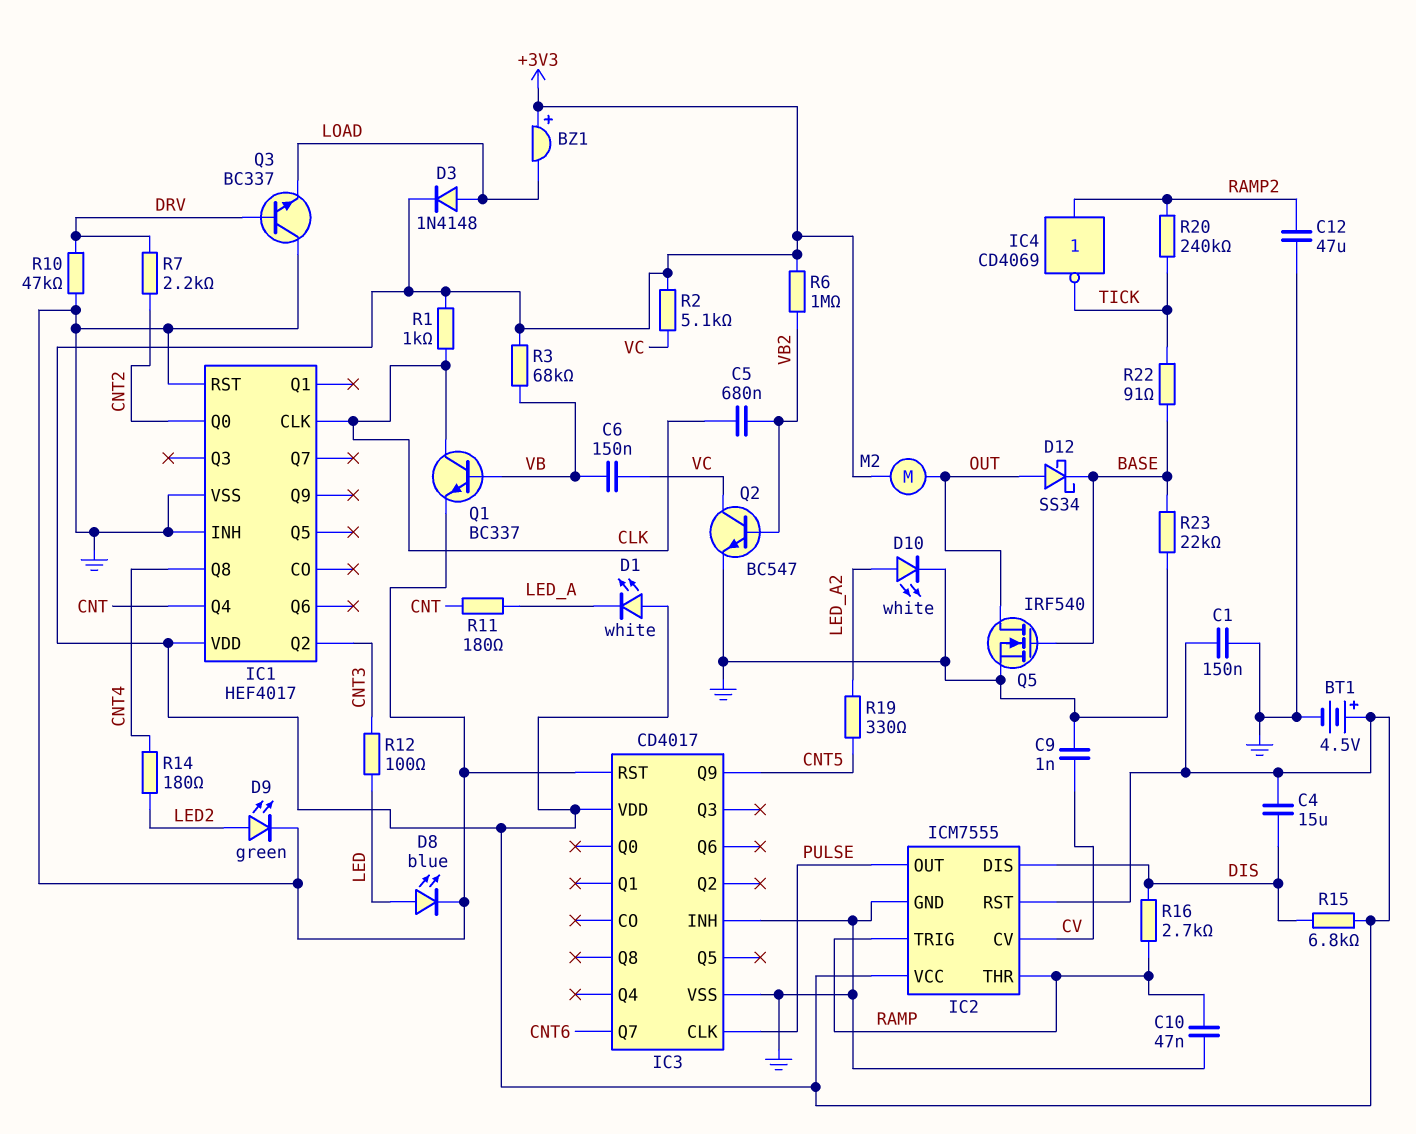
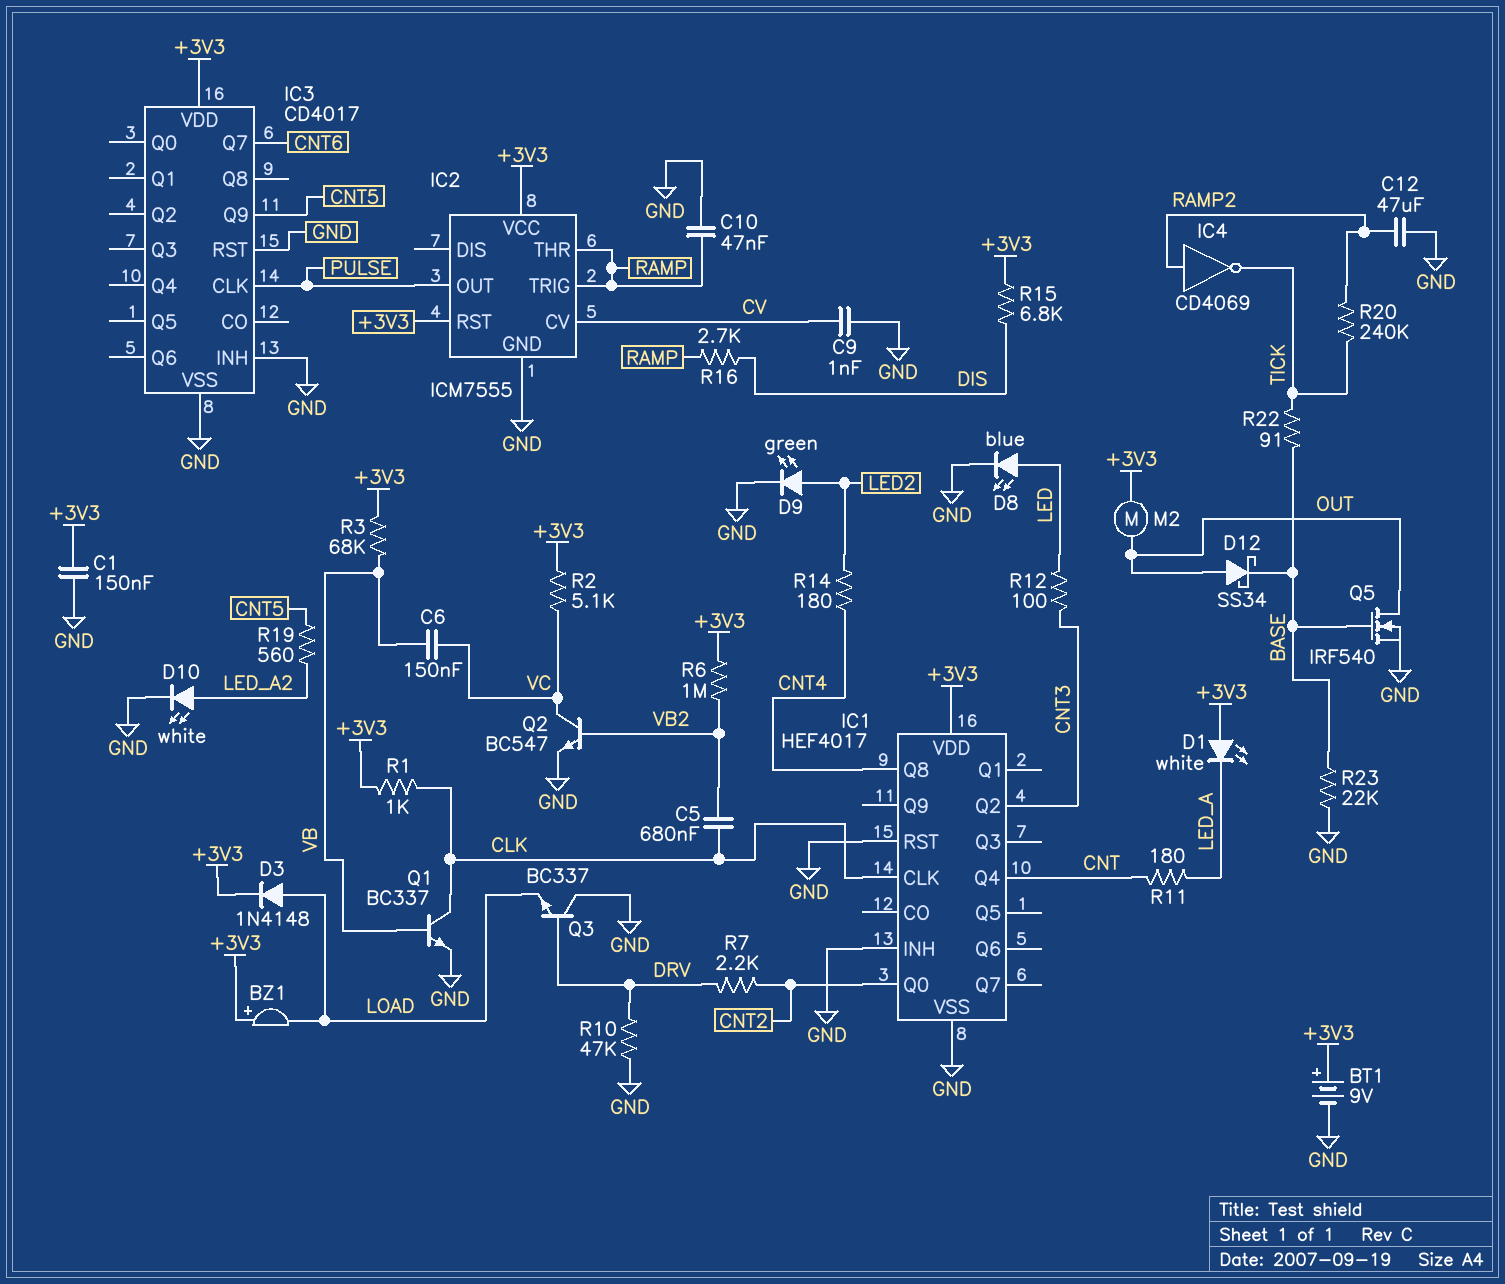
BT1: 4.5V (plus +3V3, minus GND) -> 9V (plus +3V3, minus GND)
C4: 15uF (+3V3, DIS) -> none
IC2 pin DIS: DIS -> none
R19: 330 (CNT5, LED_A2) -> 560 (CNT5, LED_A2)

